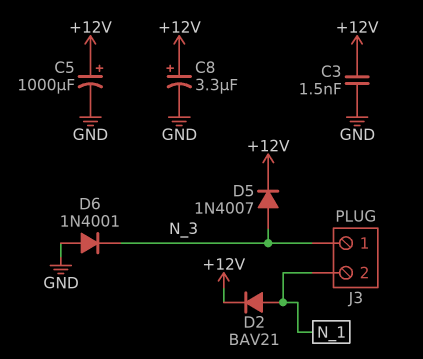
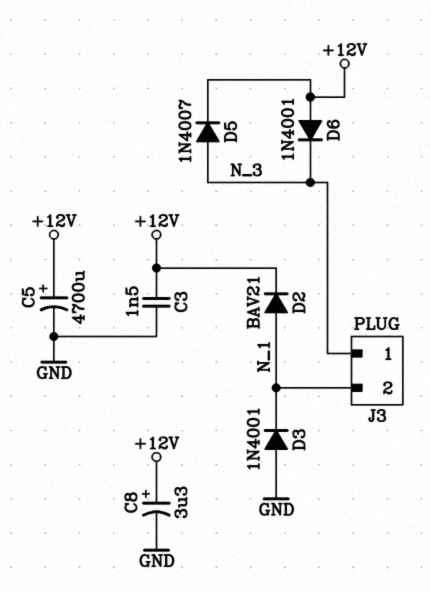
C5: 1000uF (plus +12V, minus GND) -> 4700uF (plus +12V, minus GND)
D3: none -> diode 1N4001 (A GND, K N_1)
D6: diode 1N4001 (A GND, K N_3) -> diode 1N4001 (A +12V, K N_3)

